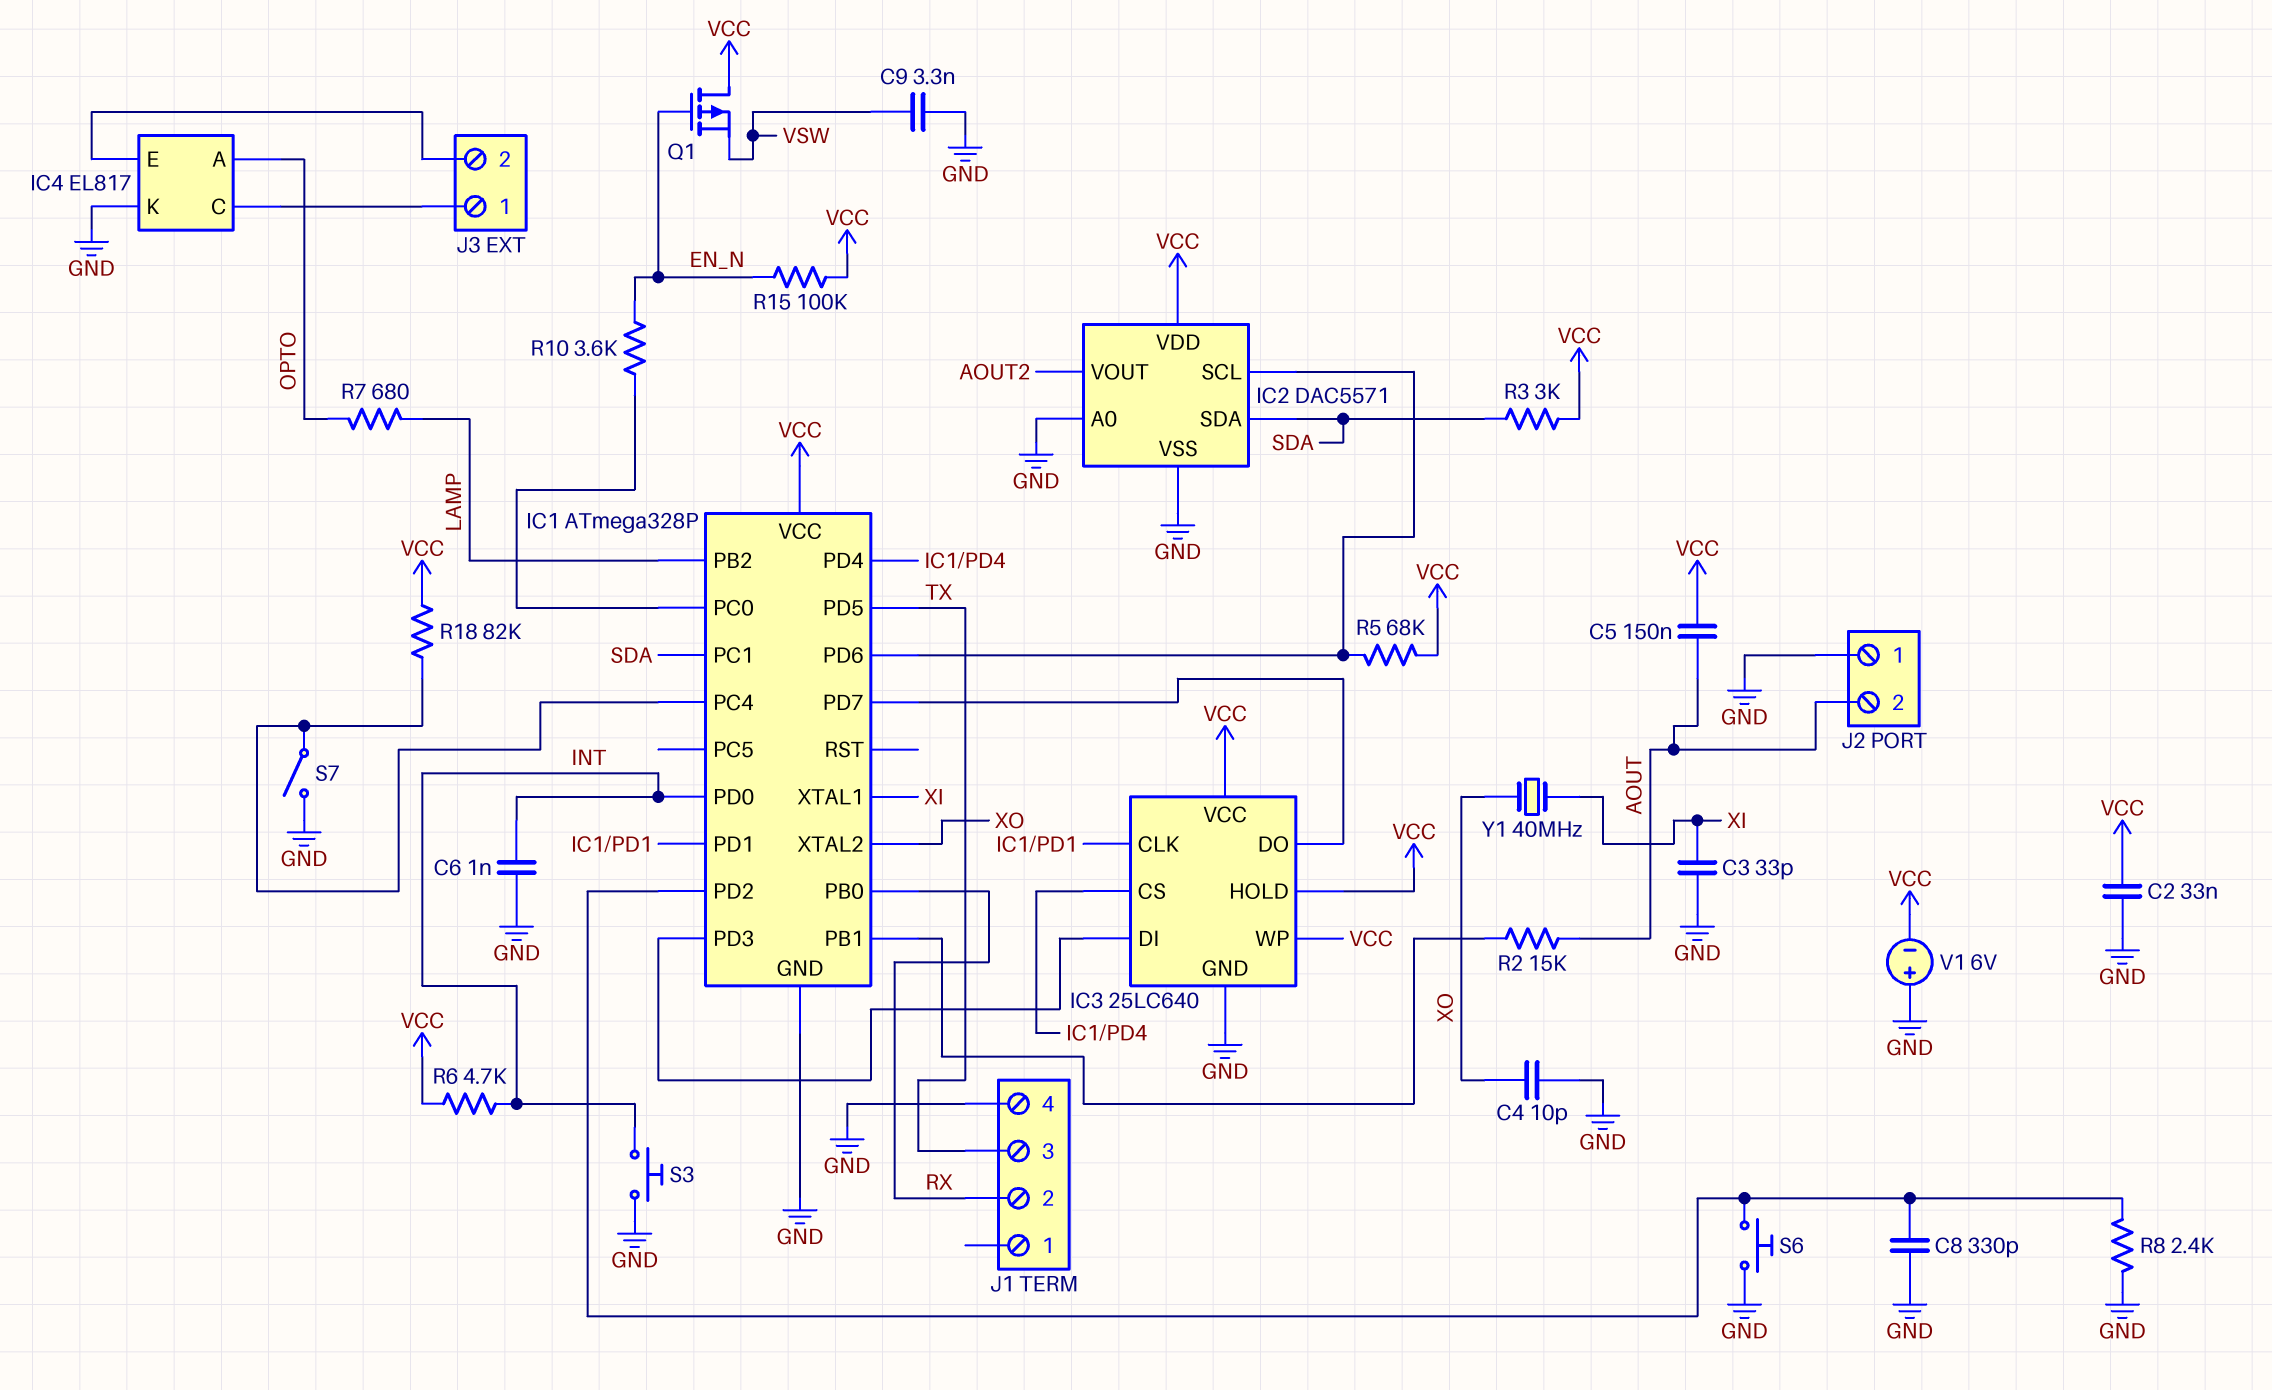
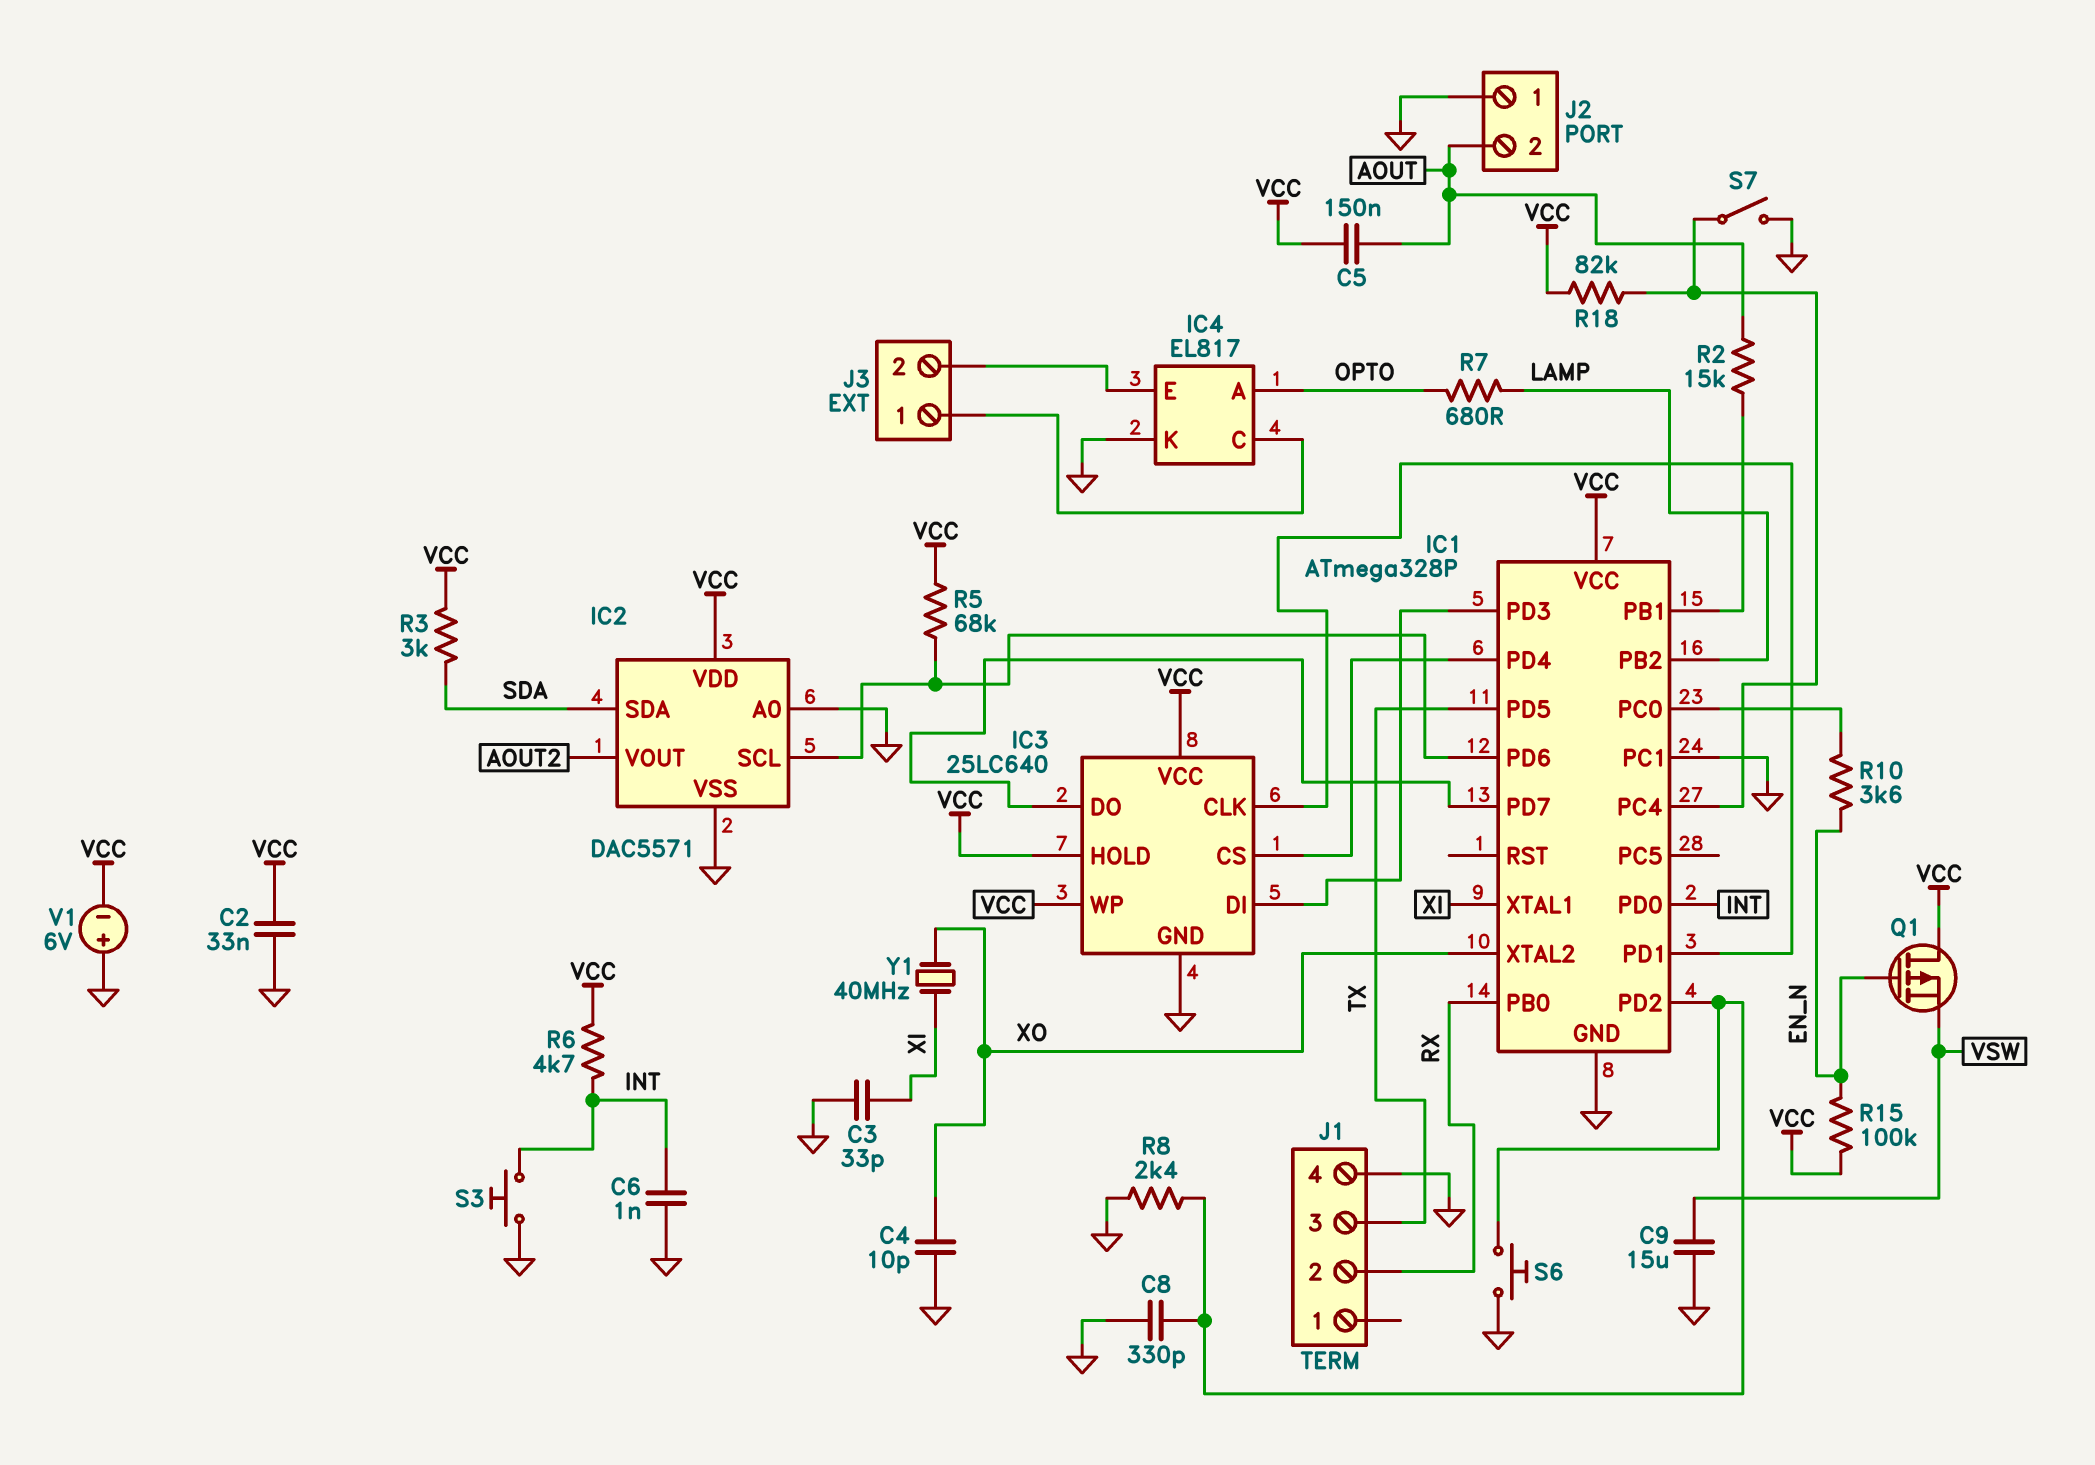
C9: 3.3nF (GND, VSW) -> 15uF (GND, VSW)
IC1 pin PC1: SDA -> GND

